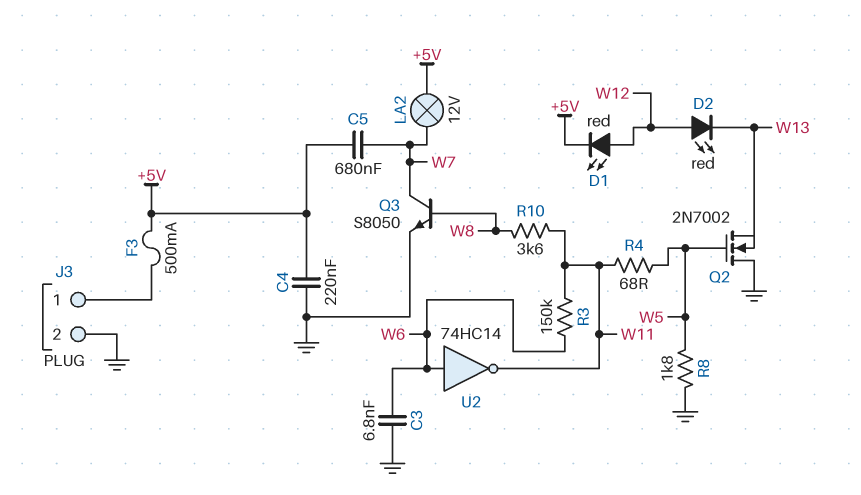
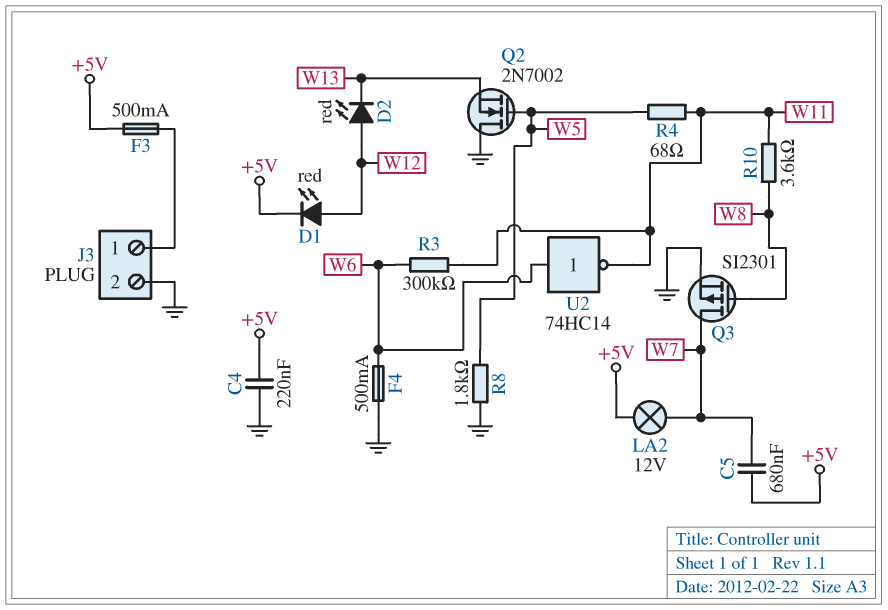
C3: 6.8nF (GND, W6) -> none
F4: none -> 500mA (GND, W6)
Q3: NPN S8050 (B W8, C W7, E GND) -> PMOS SI2301 (G W8, D W7, S GND)
R3: 150k (W6, W11) -> 300k (W6, W11)

